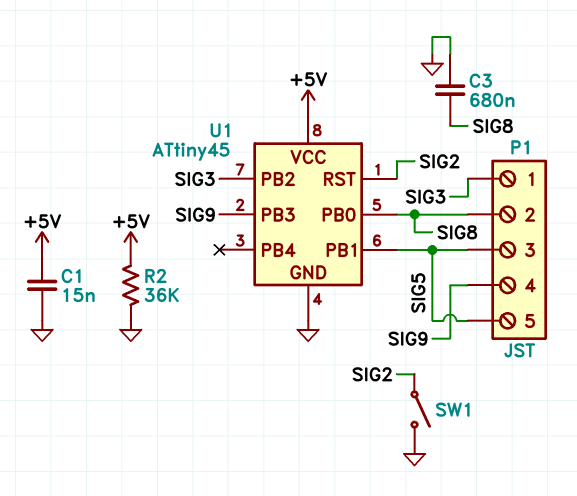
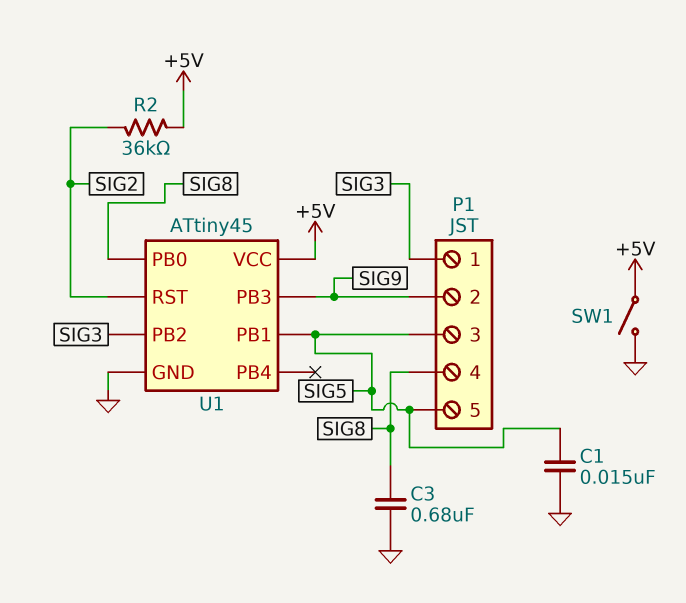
C1: 15nF (+5V, GND) -> 15nF (GND, SIG5)
P1 pin 2: SIG8 -> SIG9
P1 pin 4: SIG9 -> SIG8
R2: 36k (+5V, GND) -> 36k (+5V, SIG2)
SW1: switch (GND, SIG2) -> switch (+5V, GND)

